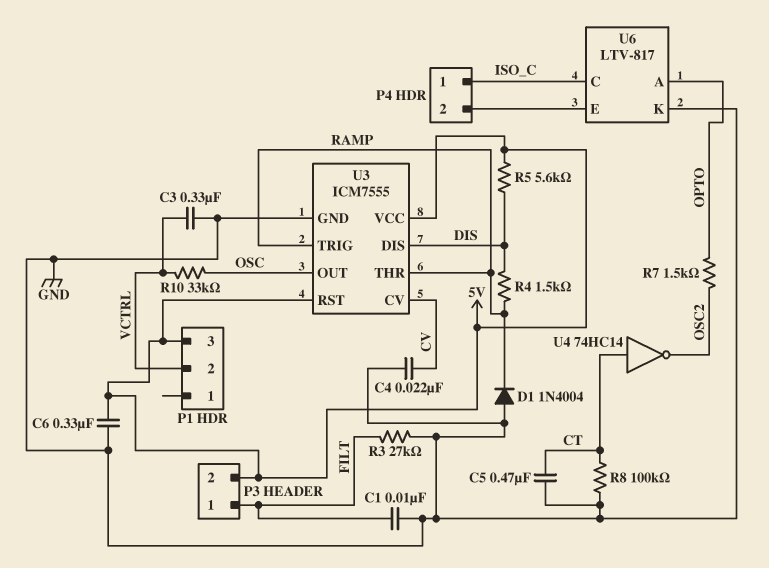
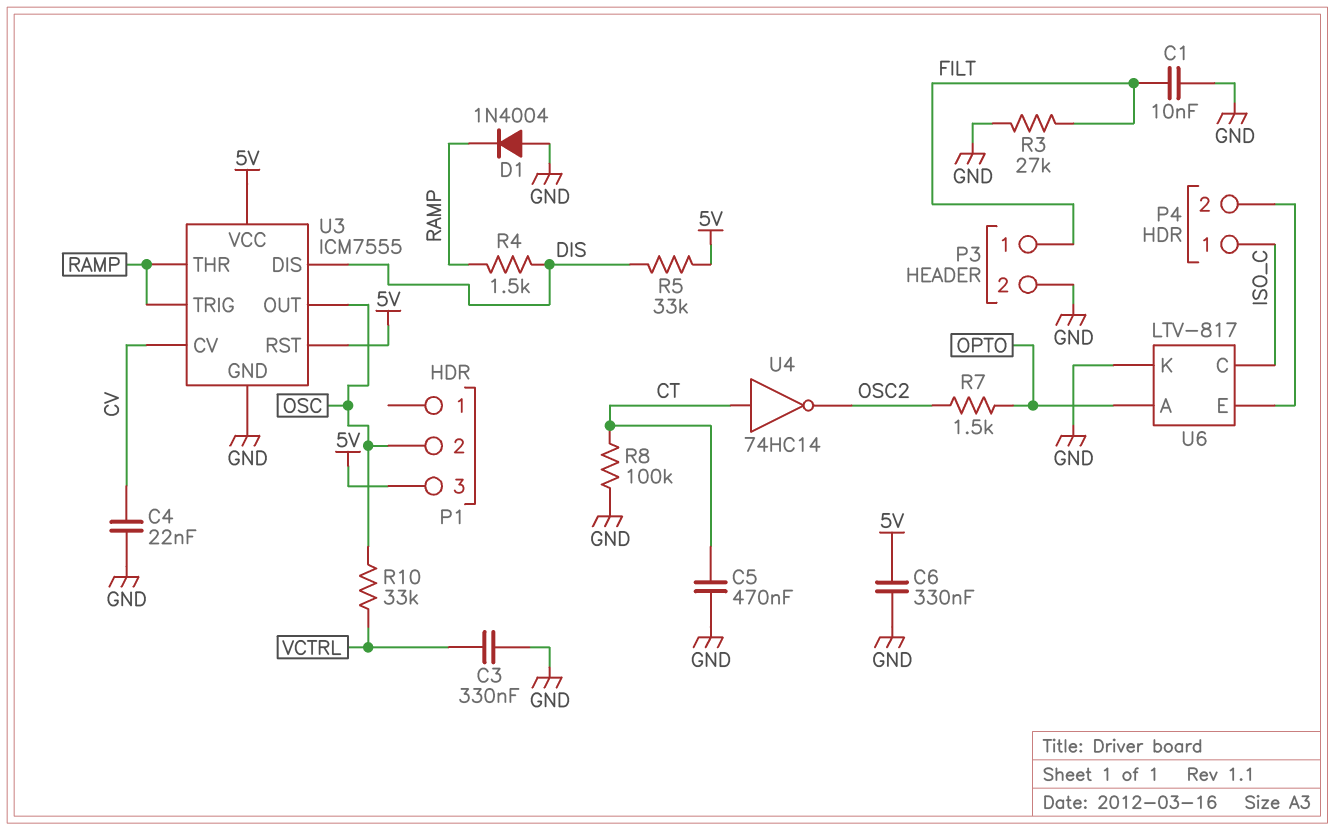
P1 pin 2: VCTRL -> OSC
P3 pin 2: 5V -> GND
R5: 5.6k (5V, DIS) -> 33k (5V, DIS)

